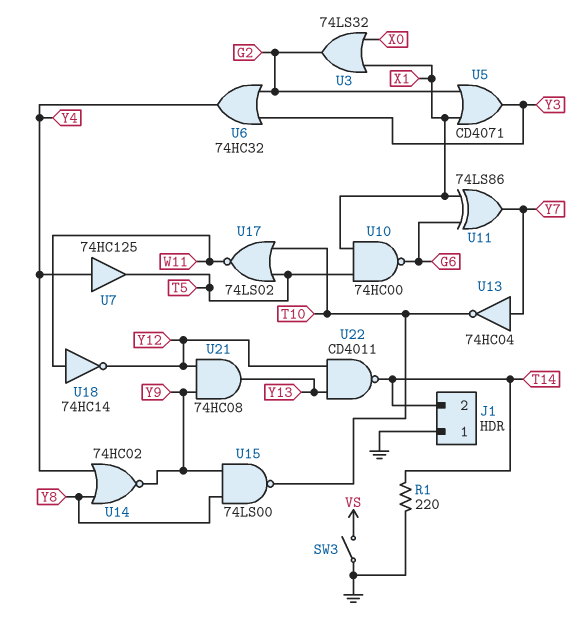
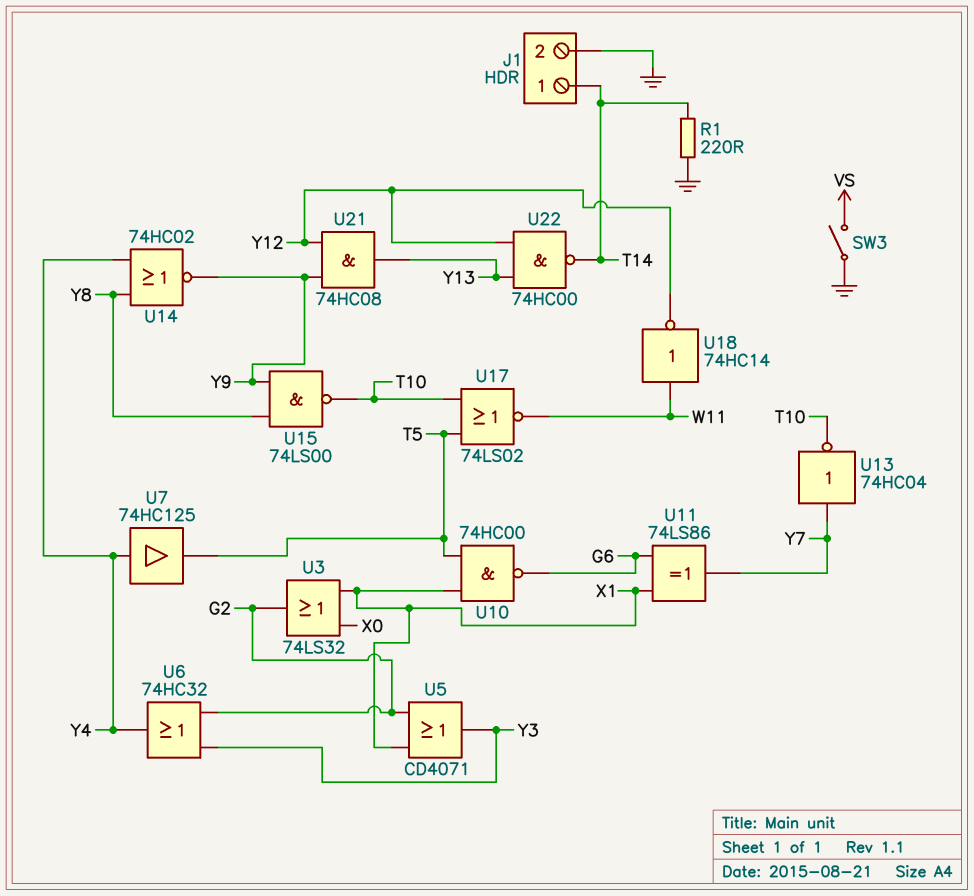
J1 pin 1: GND -> T14
J1 pin 2: T14 -> GND
U22: NAND CD4011 (in Y12, in Y13, out T14) -> NAND 74HC00 (in Y12, in Y13, out T14)

